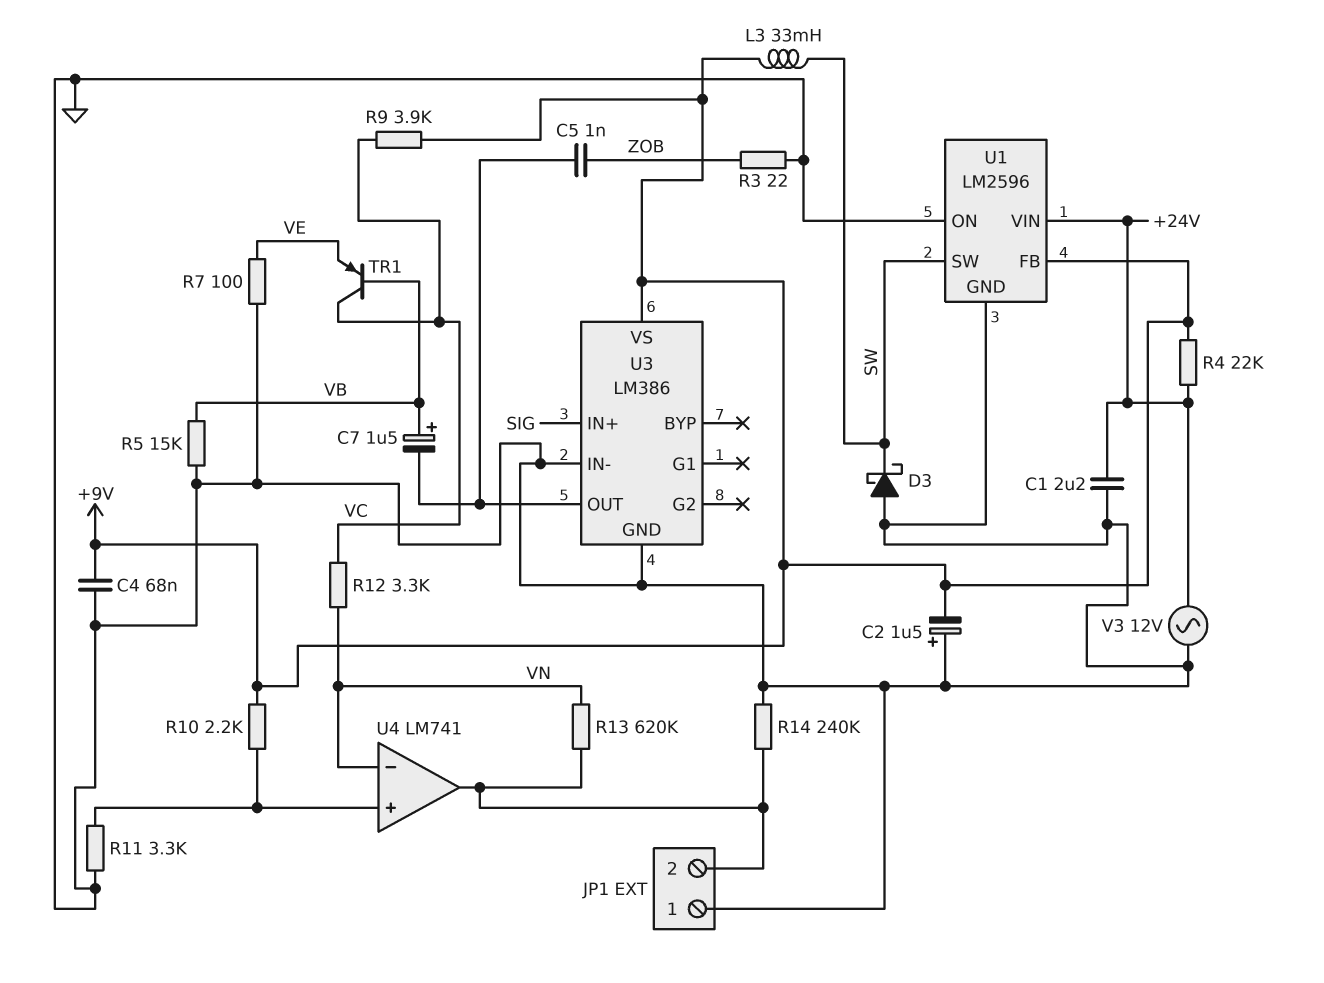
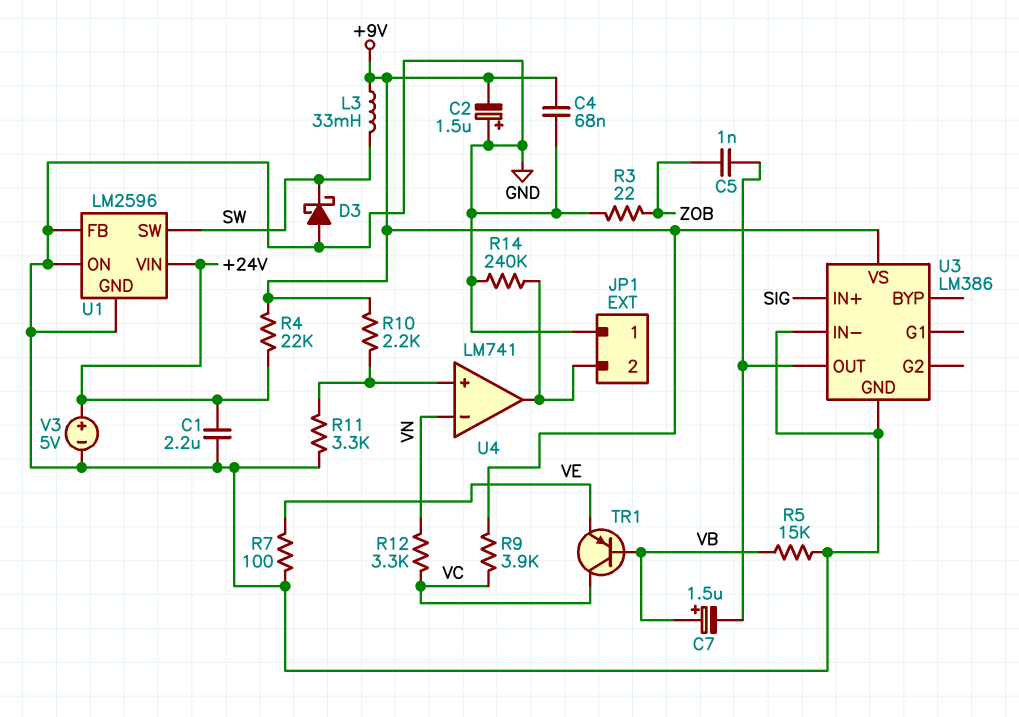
R13: 620k (JP1/2, VN) -> none
U1 pin FB: +9V -> GND
V3: AC 12V (+24V, GND) -> 5V (plus +24V, minus GND)

